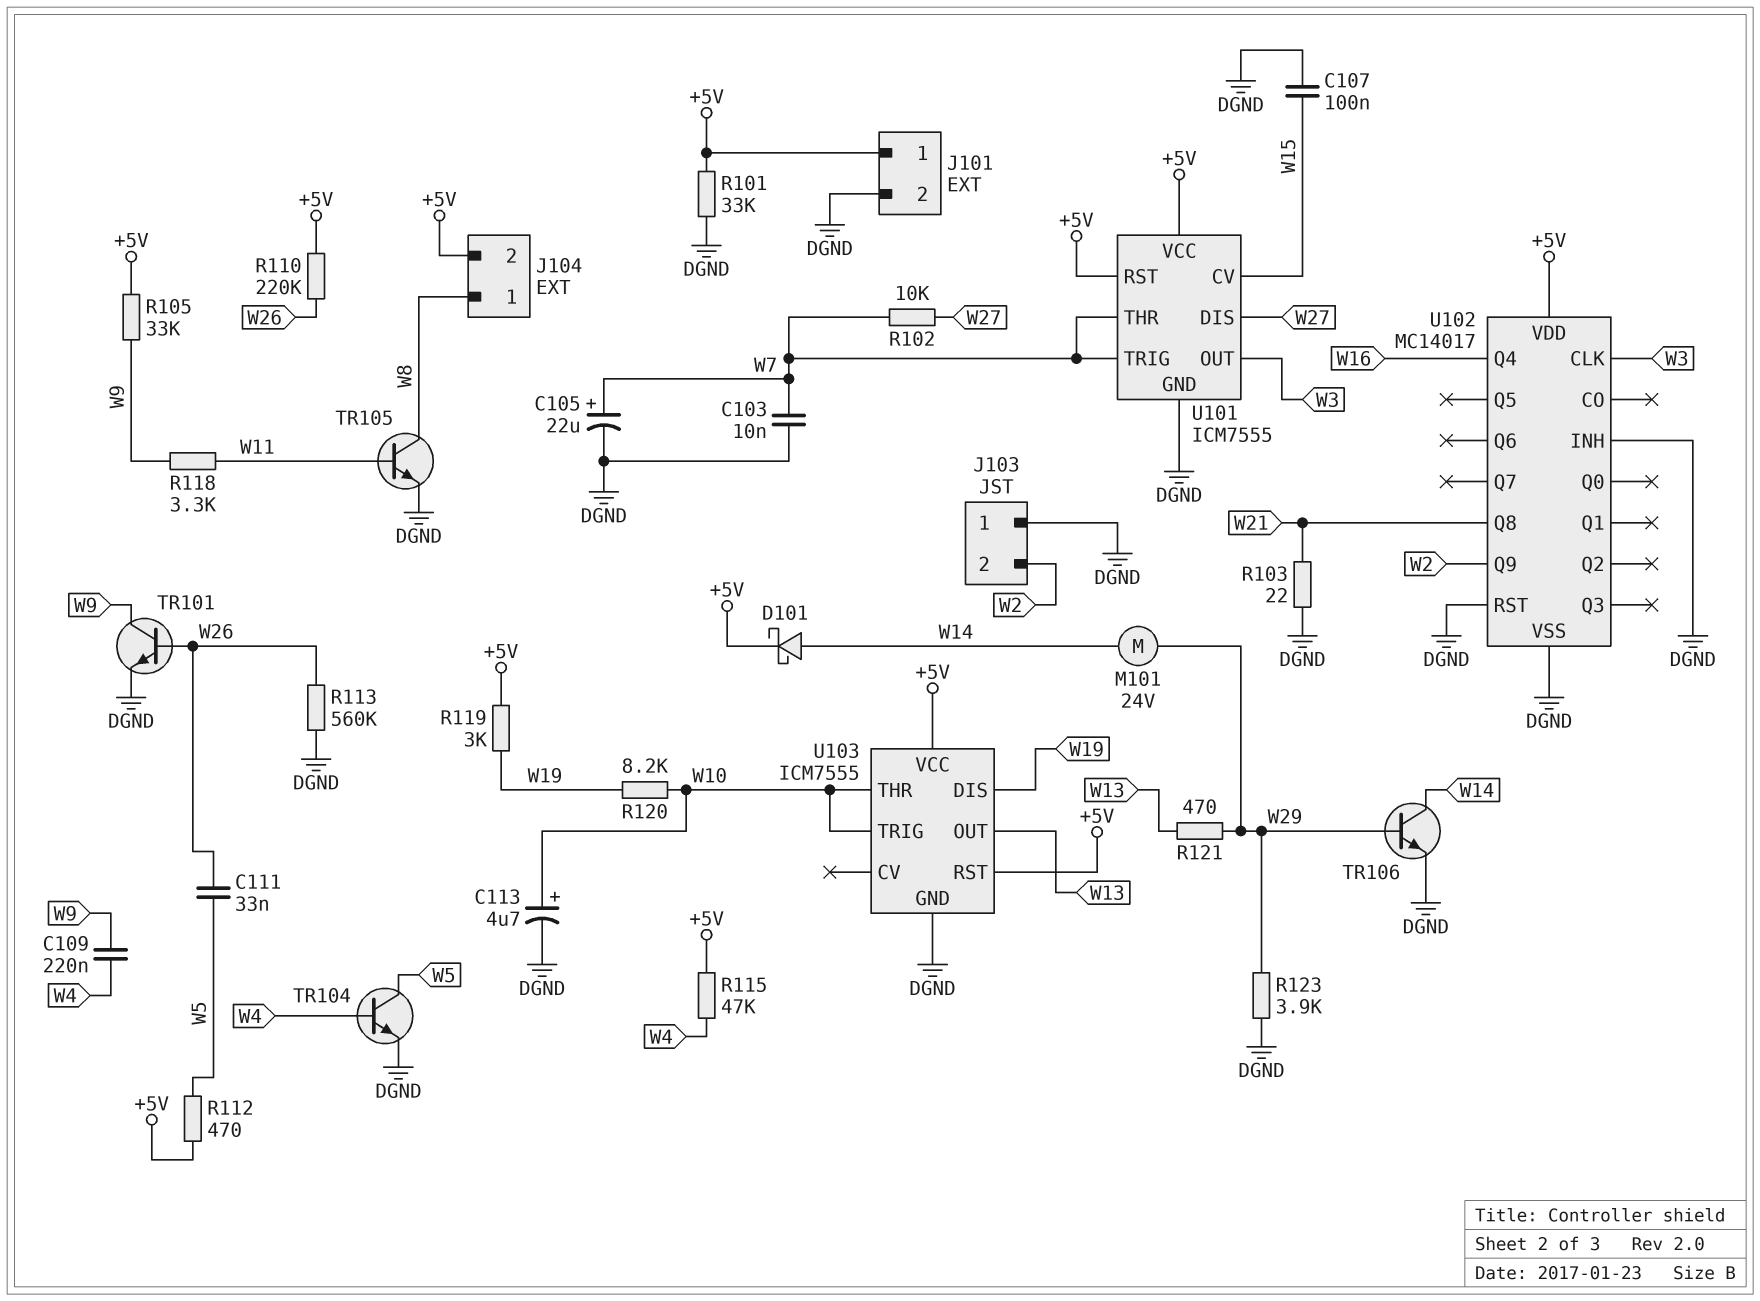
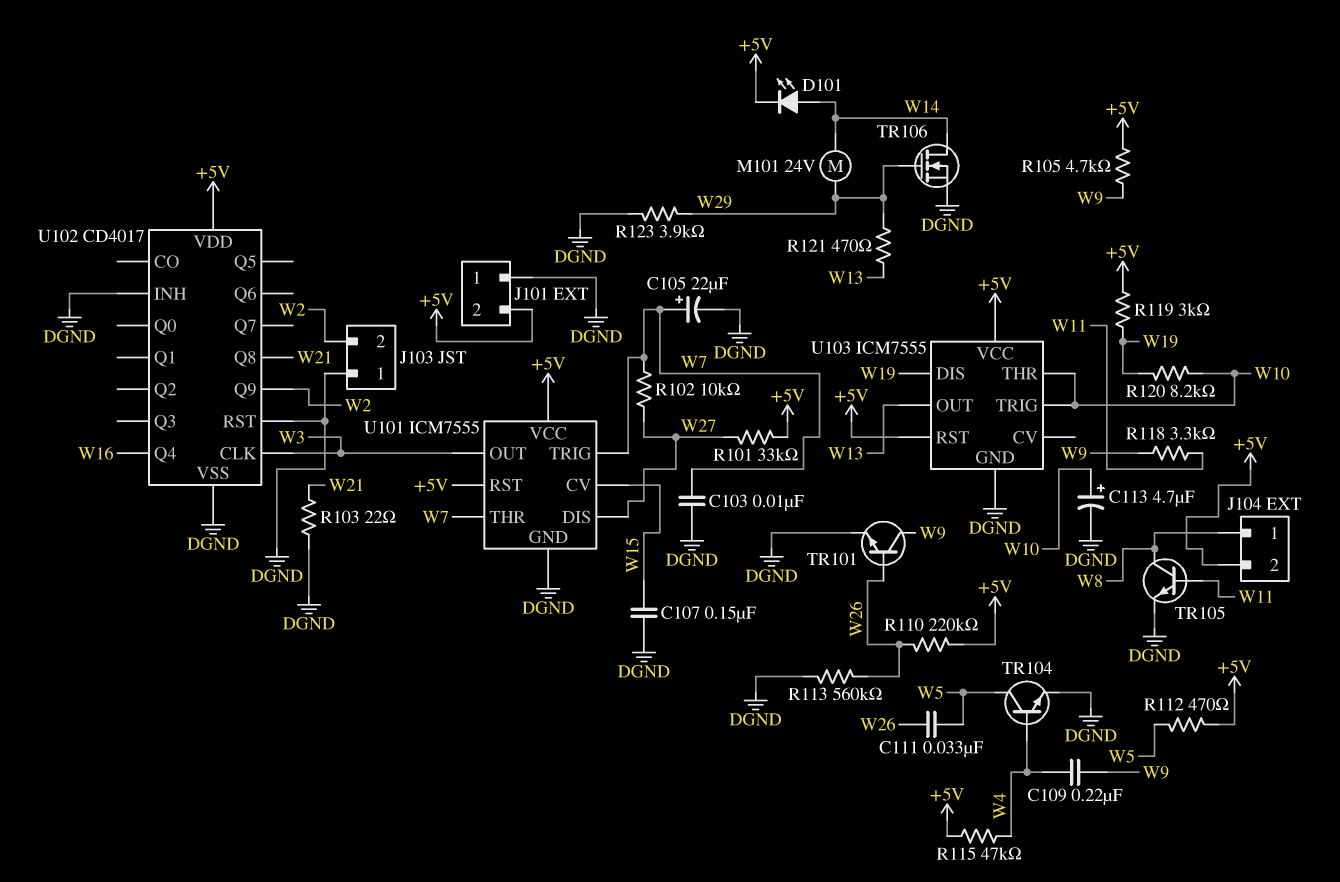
C107: 100nF (DGND, W15) -> 150nF (DGND, W15)
D101: schottky (A W14, K +5V) -> LED (A W14, K +5V)
J101 pin 1: +5V -> DGND
J101 pin 2: DGND -> +5V
R101: 33k (+5V, DGND) -> 33k (+5V, W27)
R105: 33k (+5V, W9) -> 4.7k (+5V, W9)
TR106: NPN (B W29, C W14, E DGND) -> NMOS (G W29, D W14, S DGND)
U102: MC14017 -> CD4017

